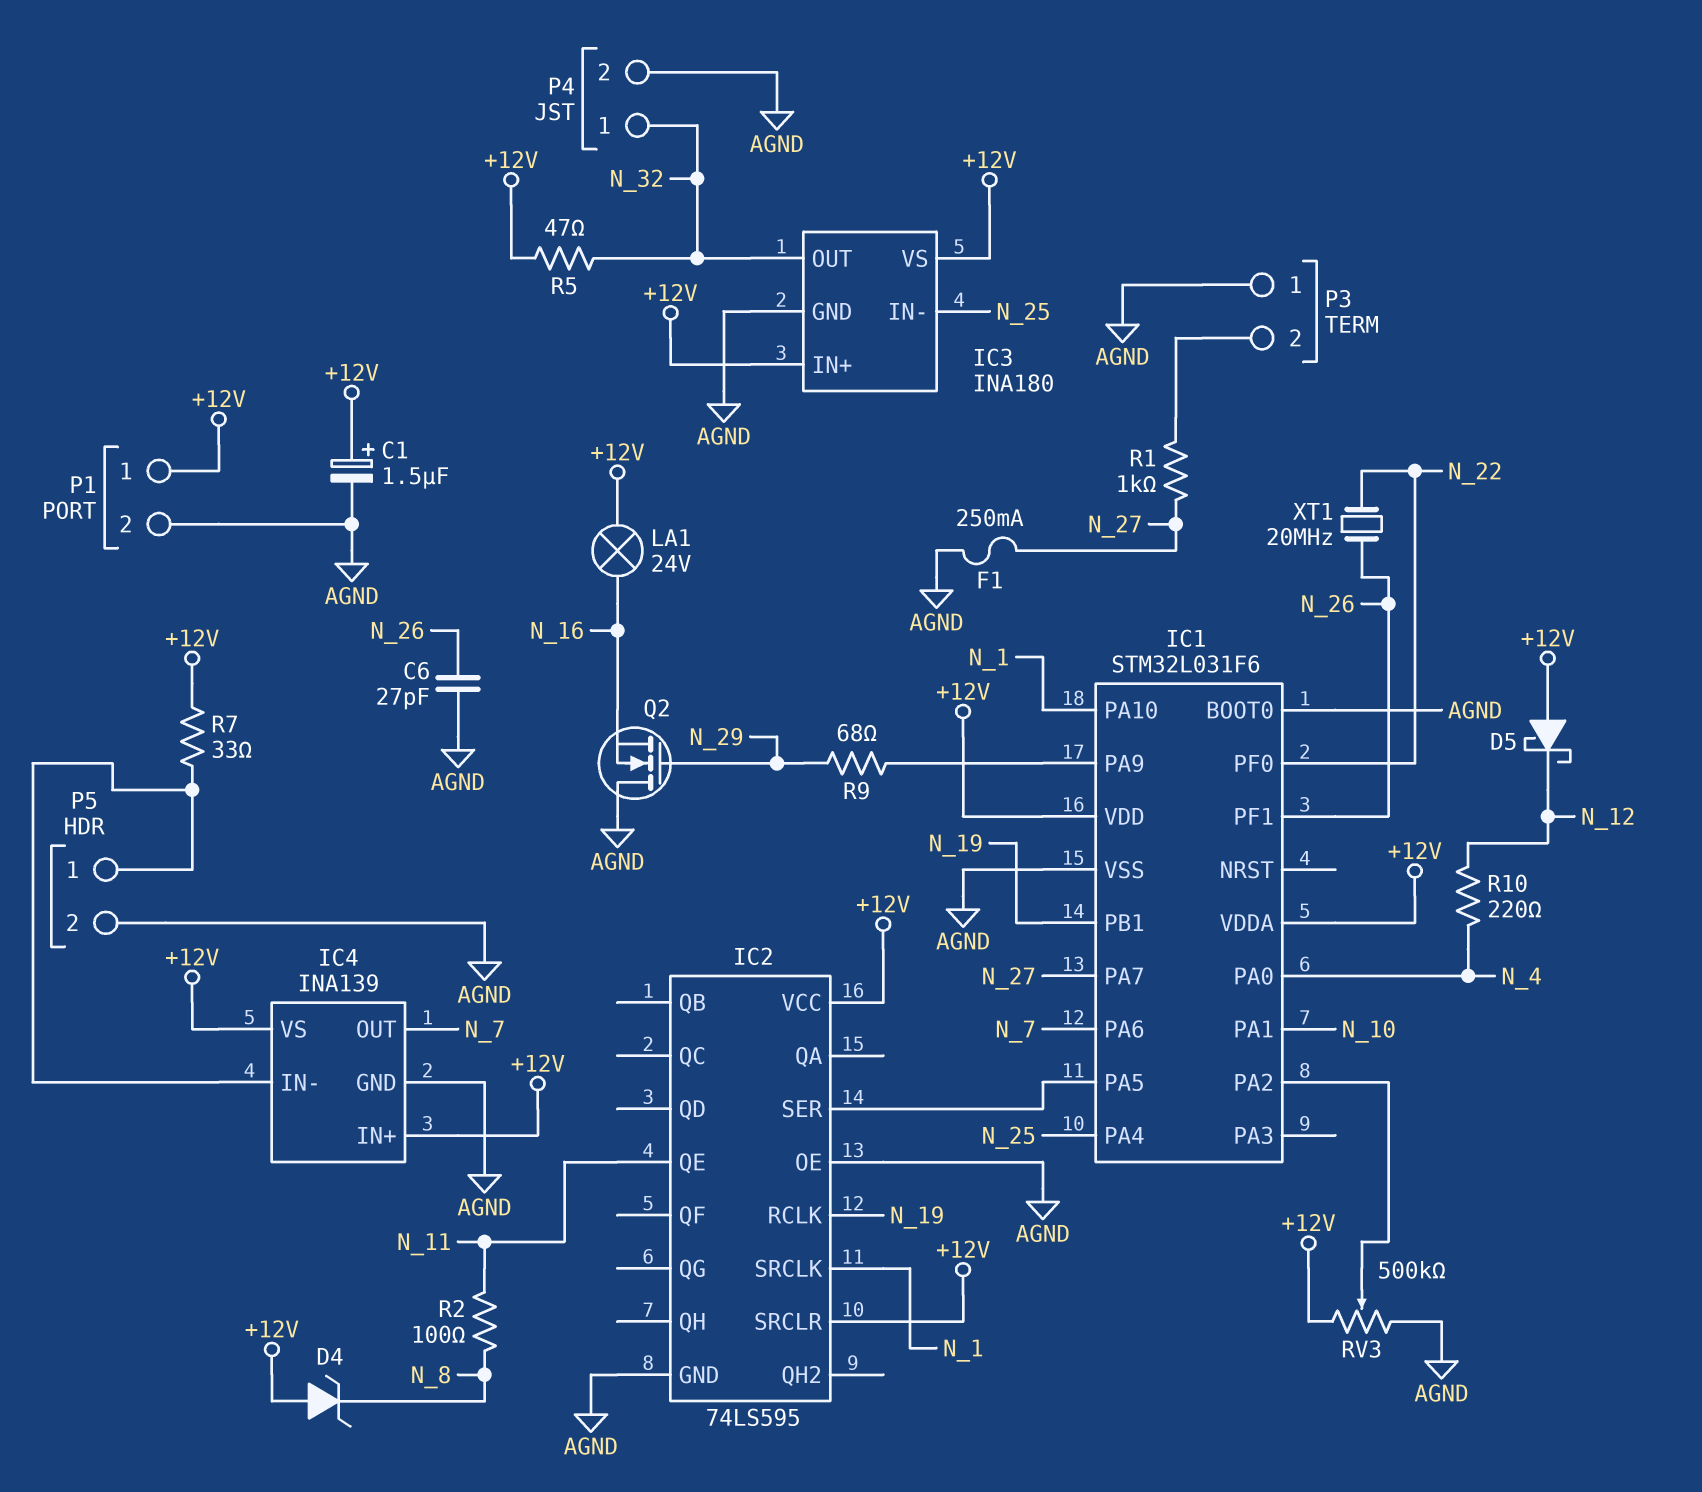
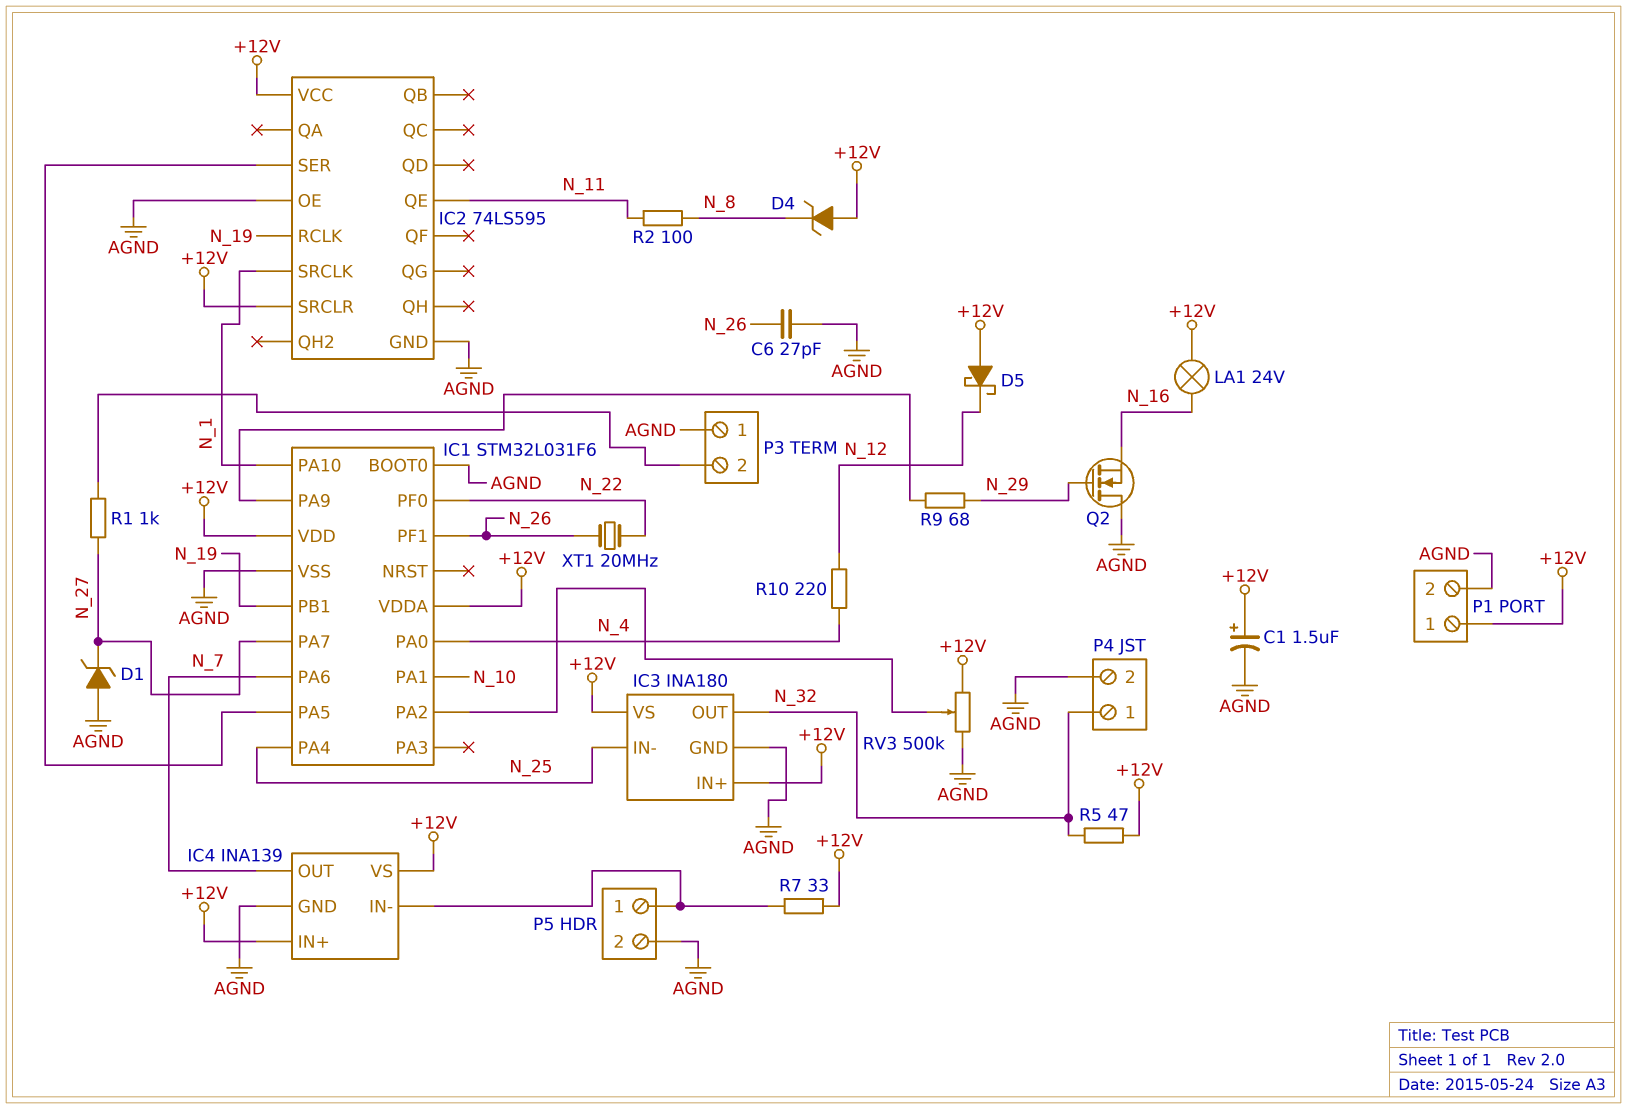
D1: none -> zener (A AGND, K N_27)
F1: 250mA (AGND, N_27) -> none

